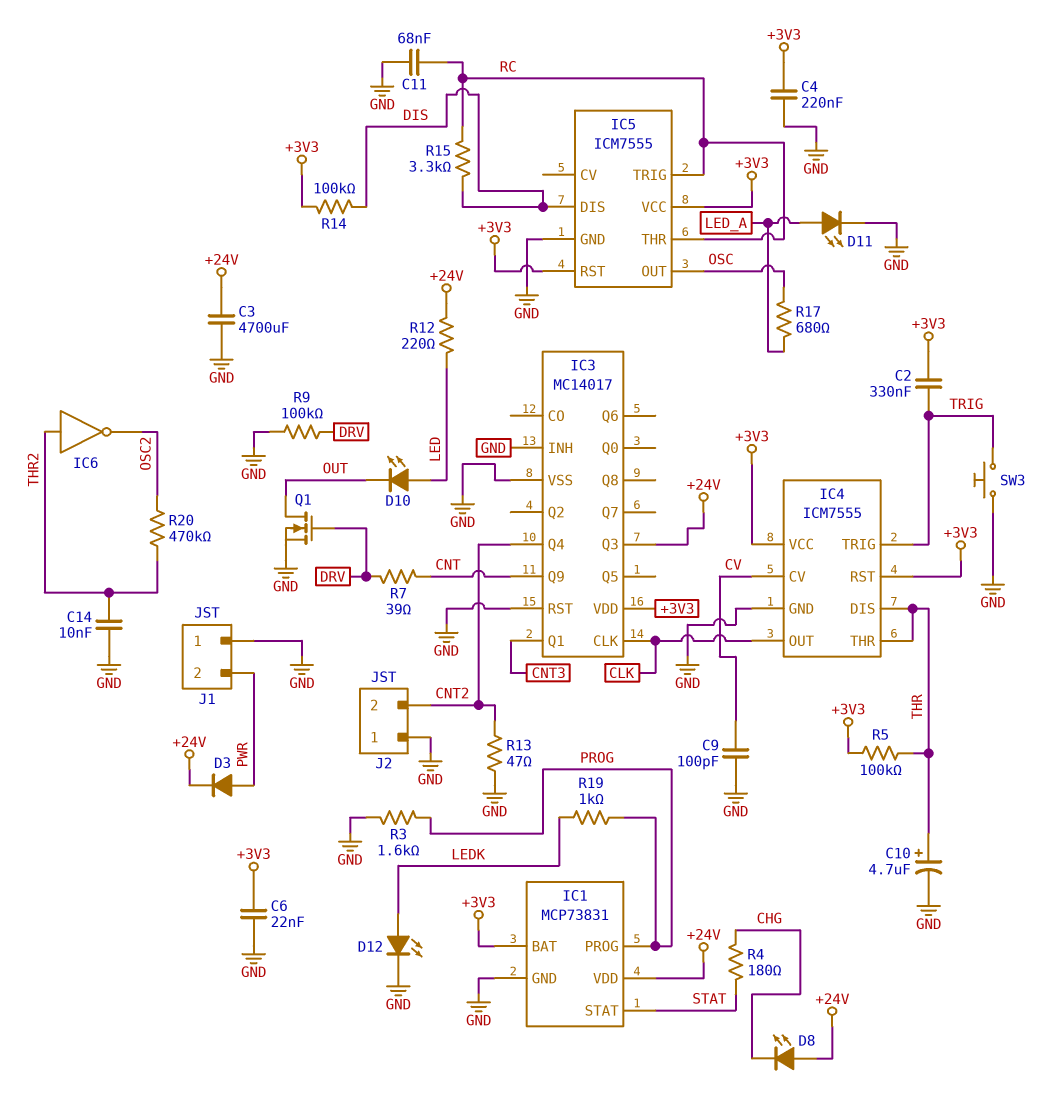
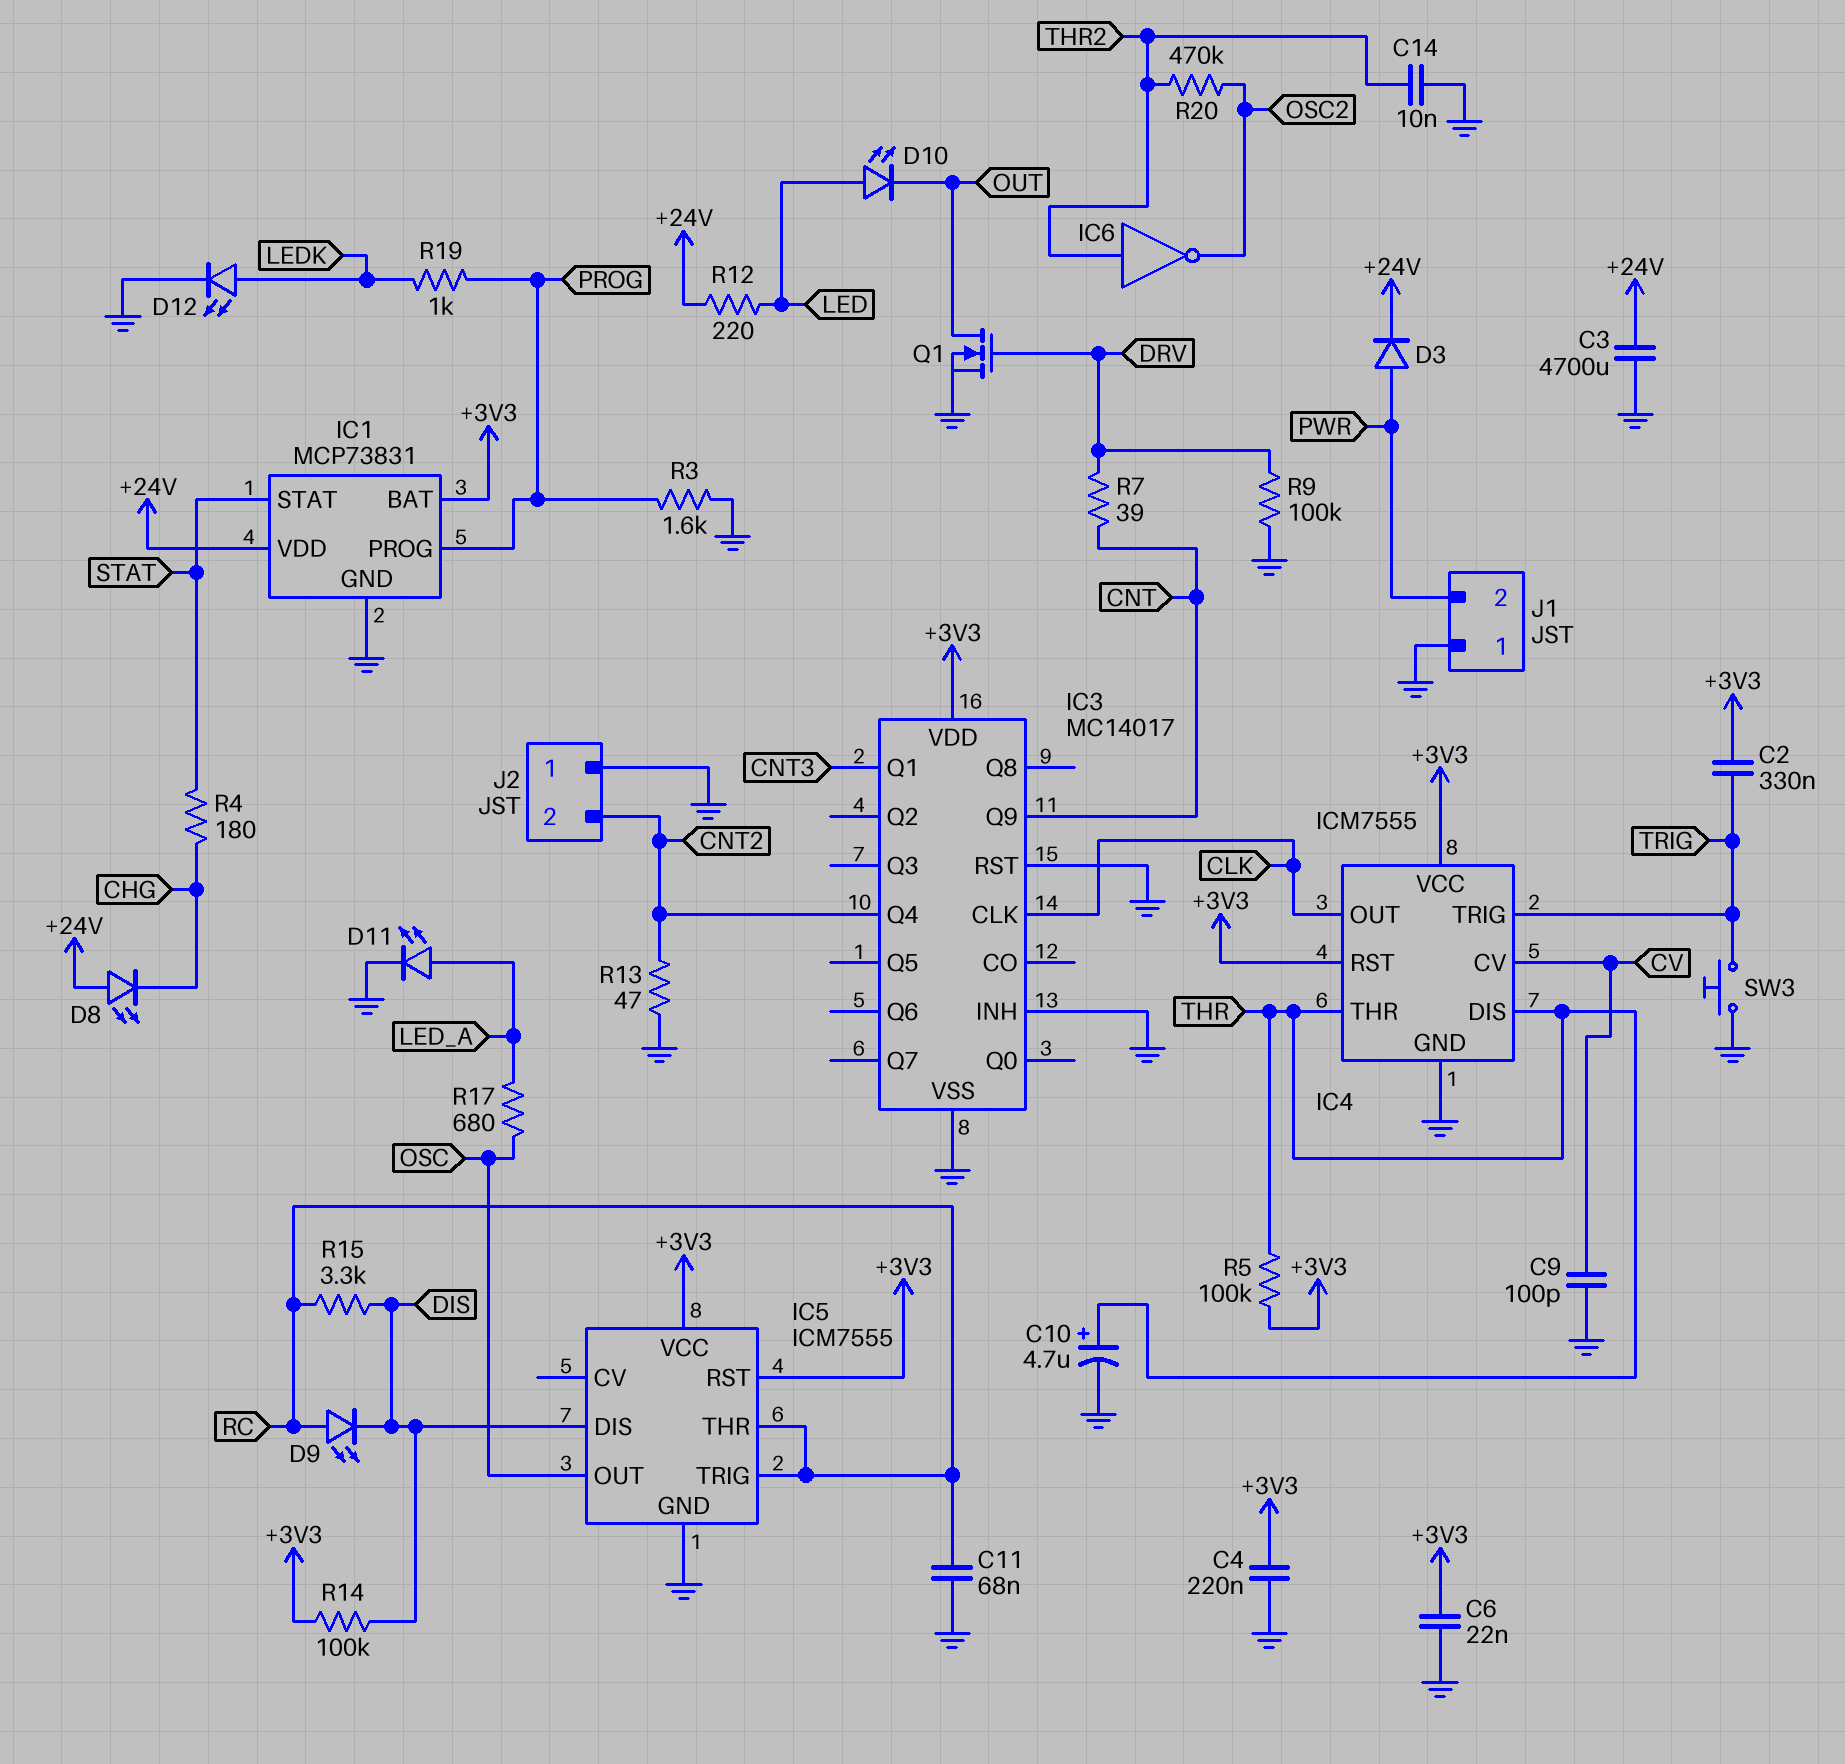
D9: none -> LED (A RC, K DIS)
IC3 pin Q3: +24V -> none

